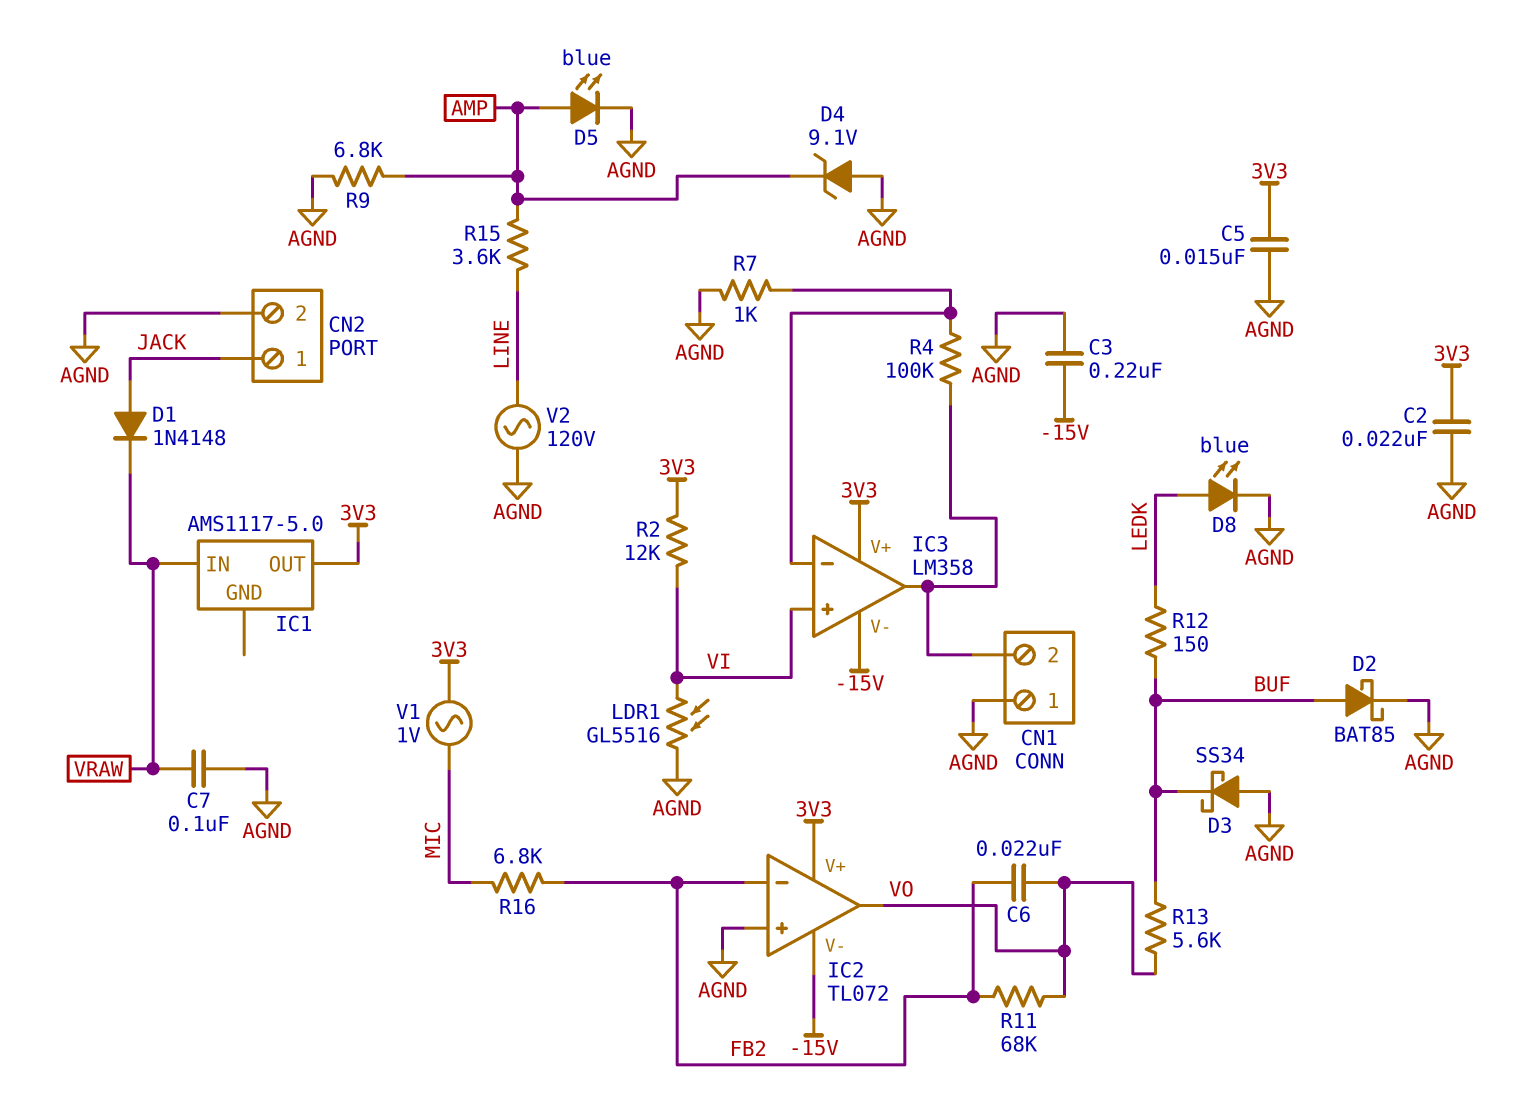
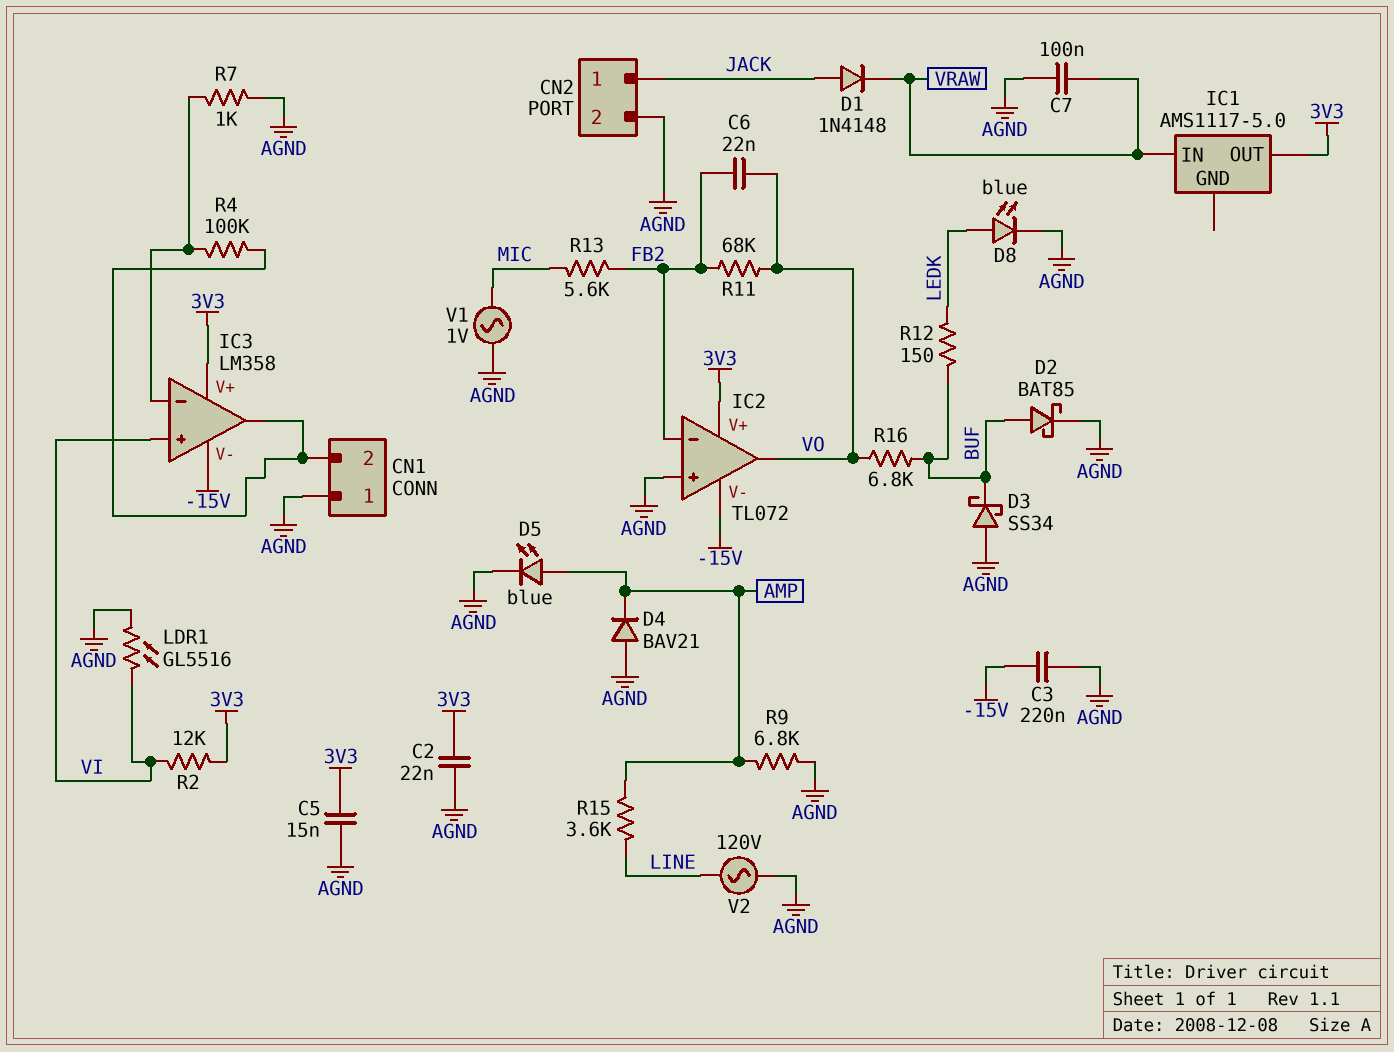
D4: zener 9.1V (A AGND, K AMP) -> diode BAV21 (A AGND, K AMP)
R13: 5.6k (BUF, VO) -> 5.6k (FB2, MIC)
R16: 6.8k (FB2, MIC) -> 6.8k (BUF, VO)
V1: AC 1V (3V3, MIC) -> AC 1V (AGND, MIC)

